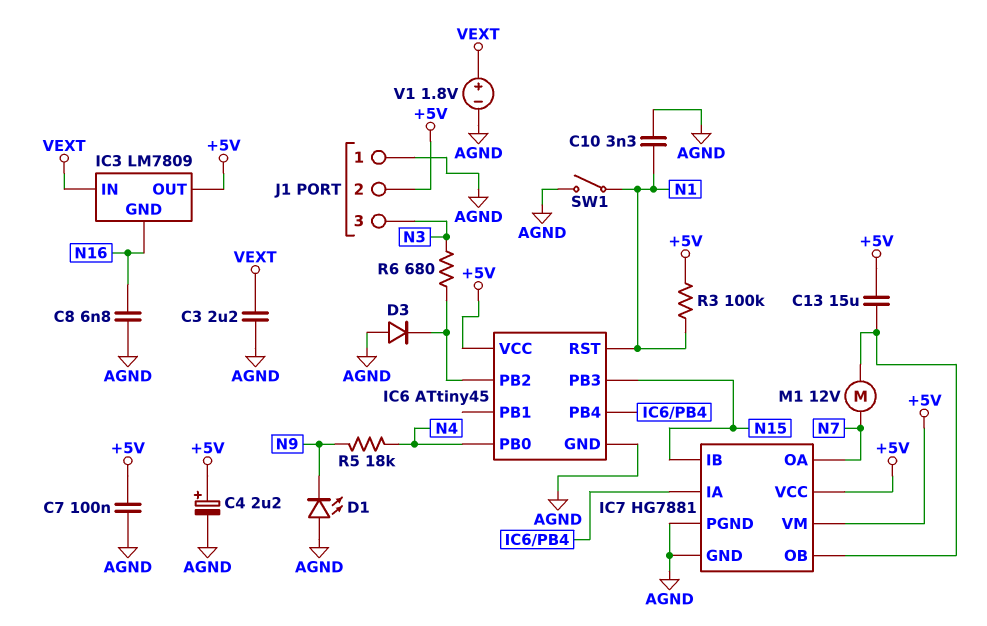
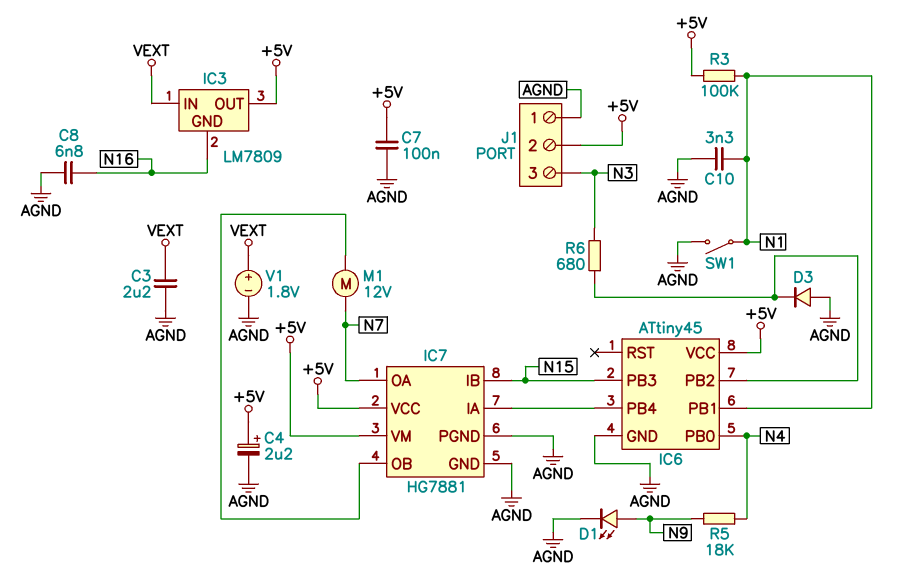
C13: 15uF (+5V, IC7/OB) -> none
D1: LED (A AGND, K N9) -> LED (A N9, K AGND)
IC6 pin PB1: none -> N1
IC6 pin RST: N1 -> none

